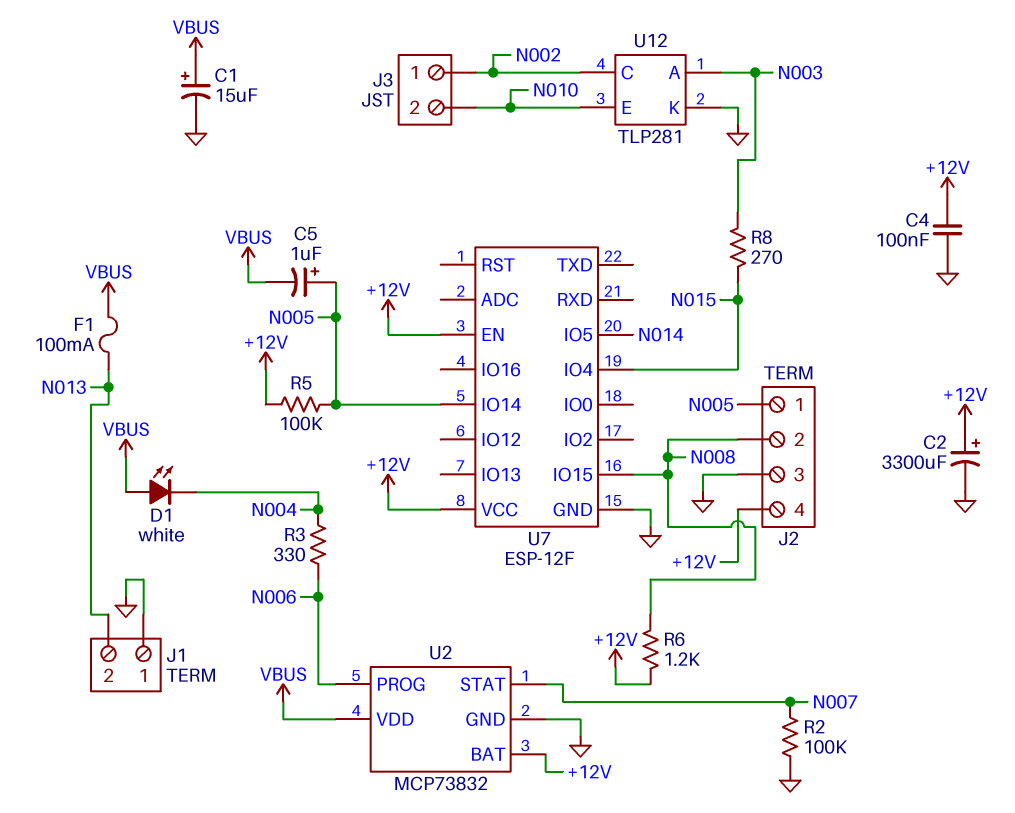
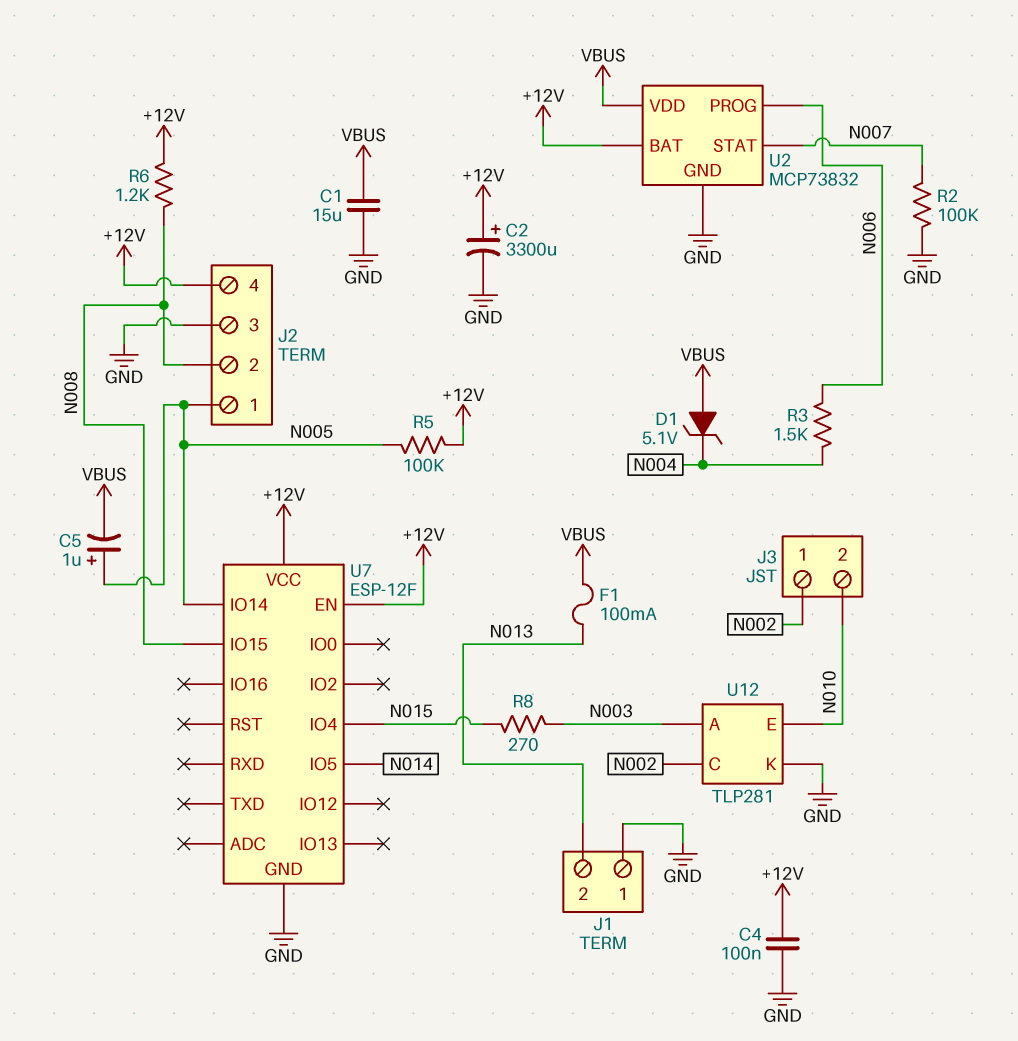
C1: 15uF (plus VBUS, minus GND) -> 15uF (GND, VBUS)
D1: LED white (A VBUS, K N004) -> zener 5.1V (A VBUS, K N004)
R3: 330 (N004, N006) -> 1.5k (N004, N006)

